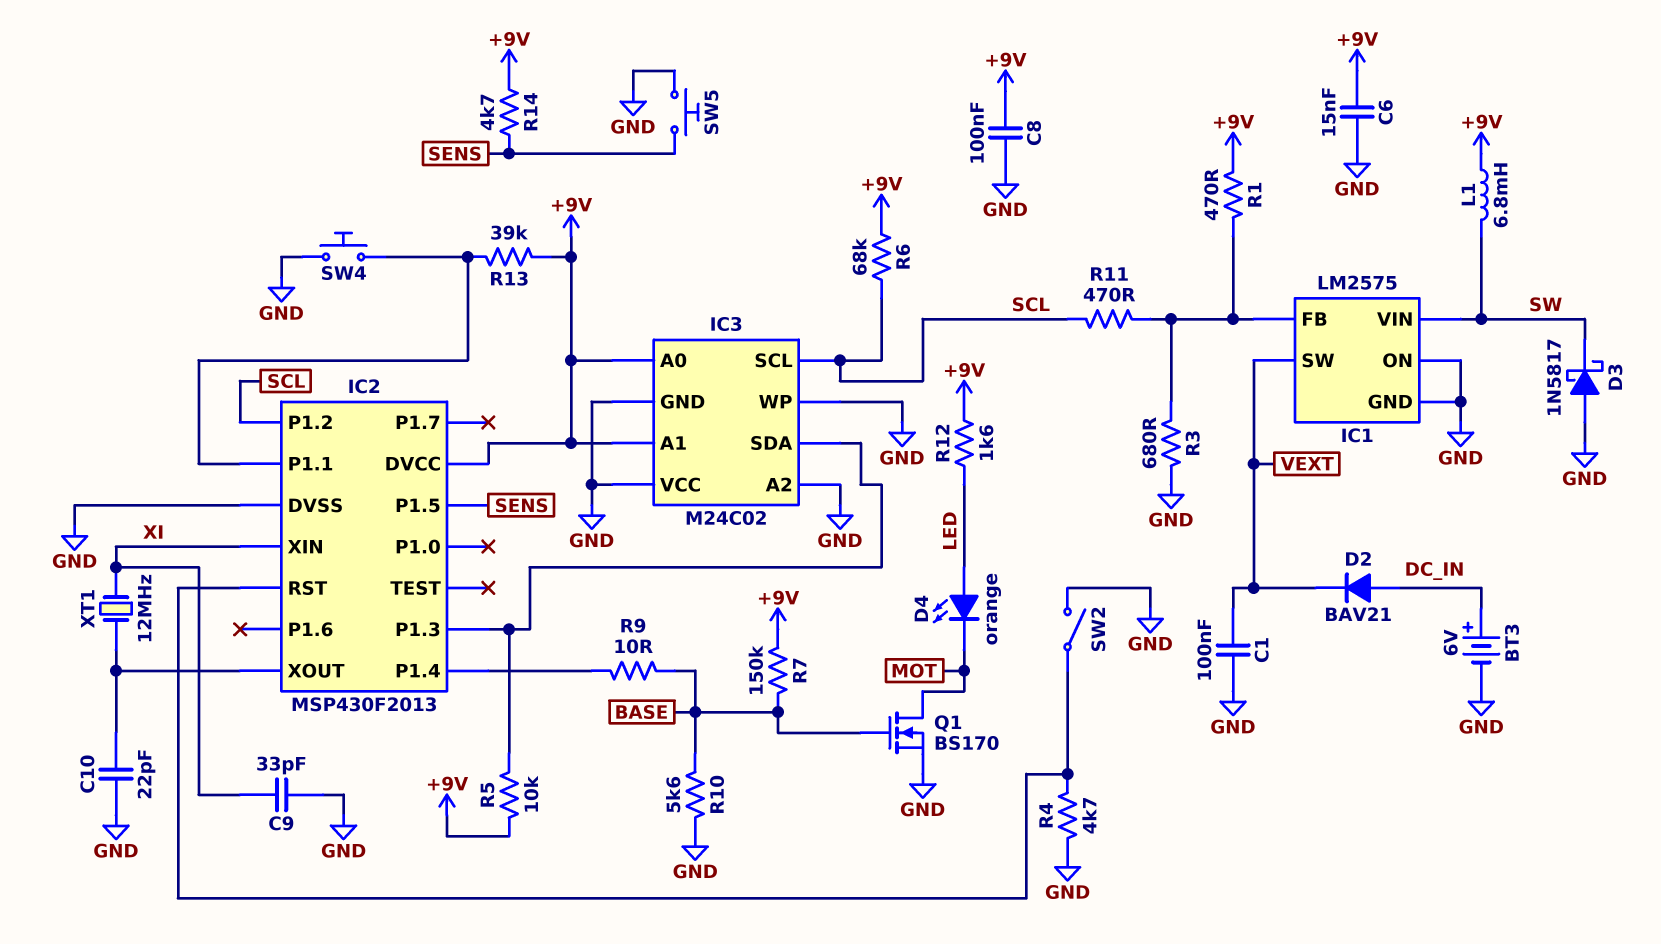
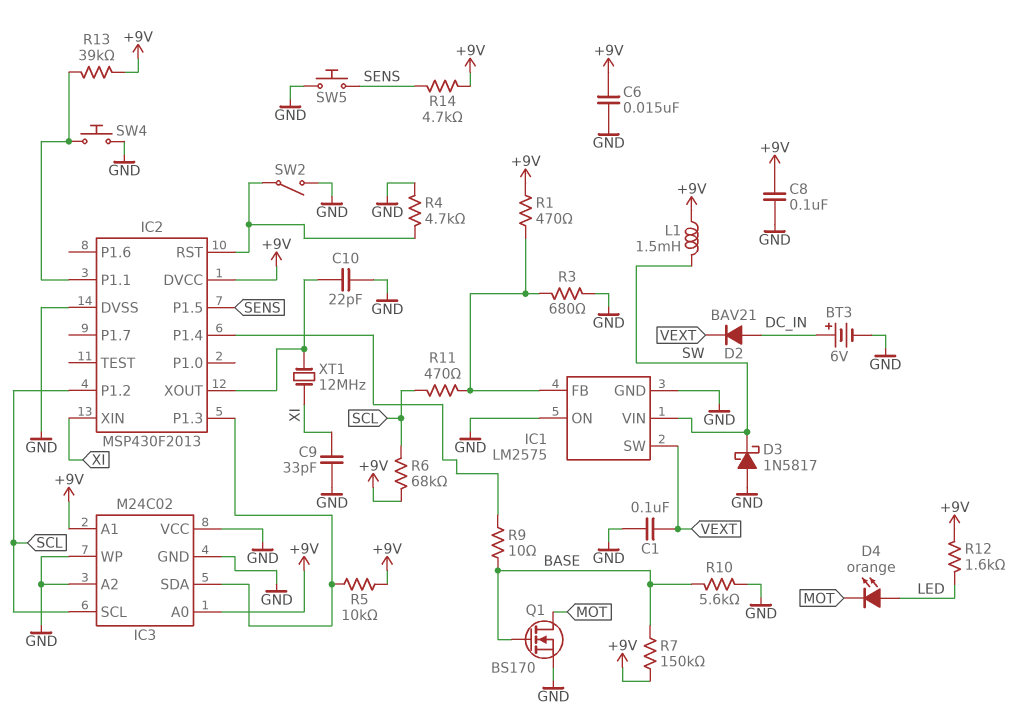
L1: 6.8mH (+9V, SW) -> 1.5mH (+9V, SW)

